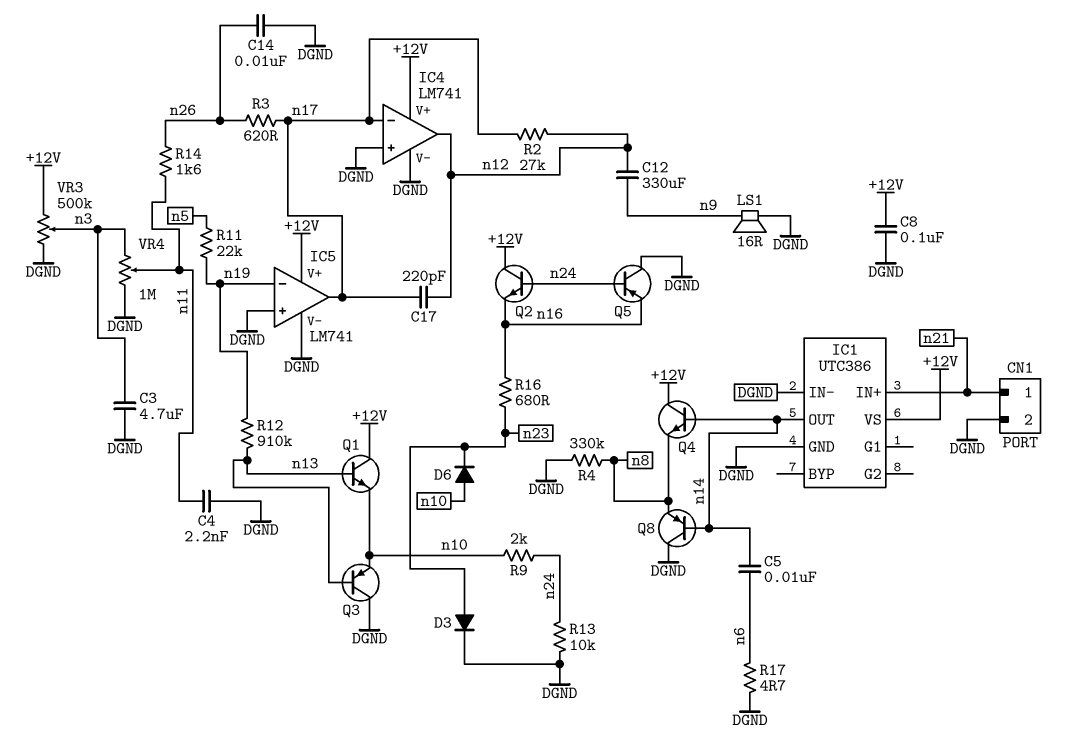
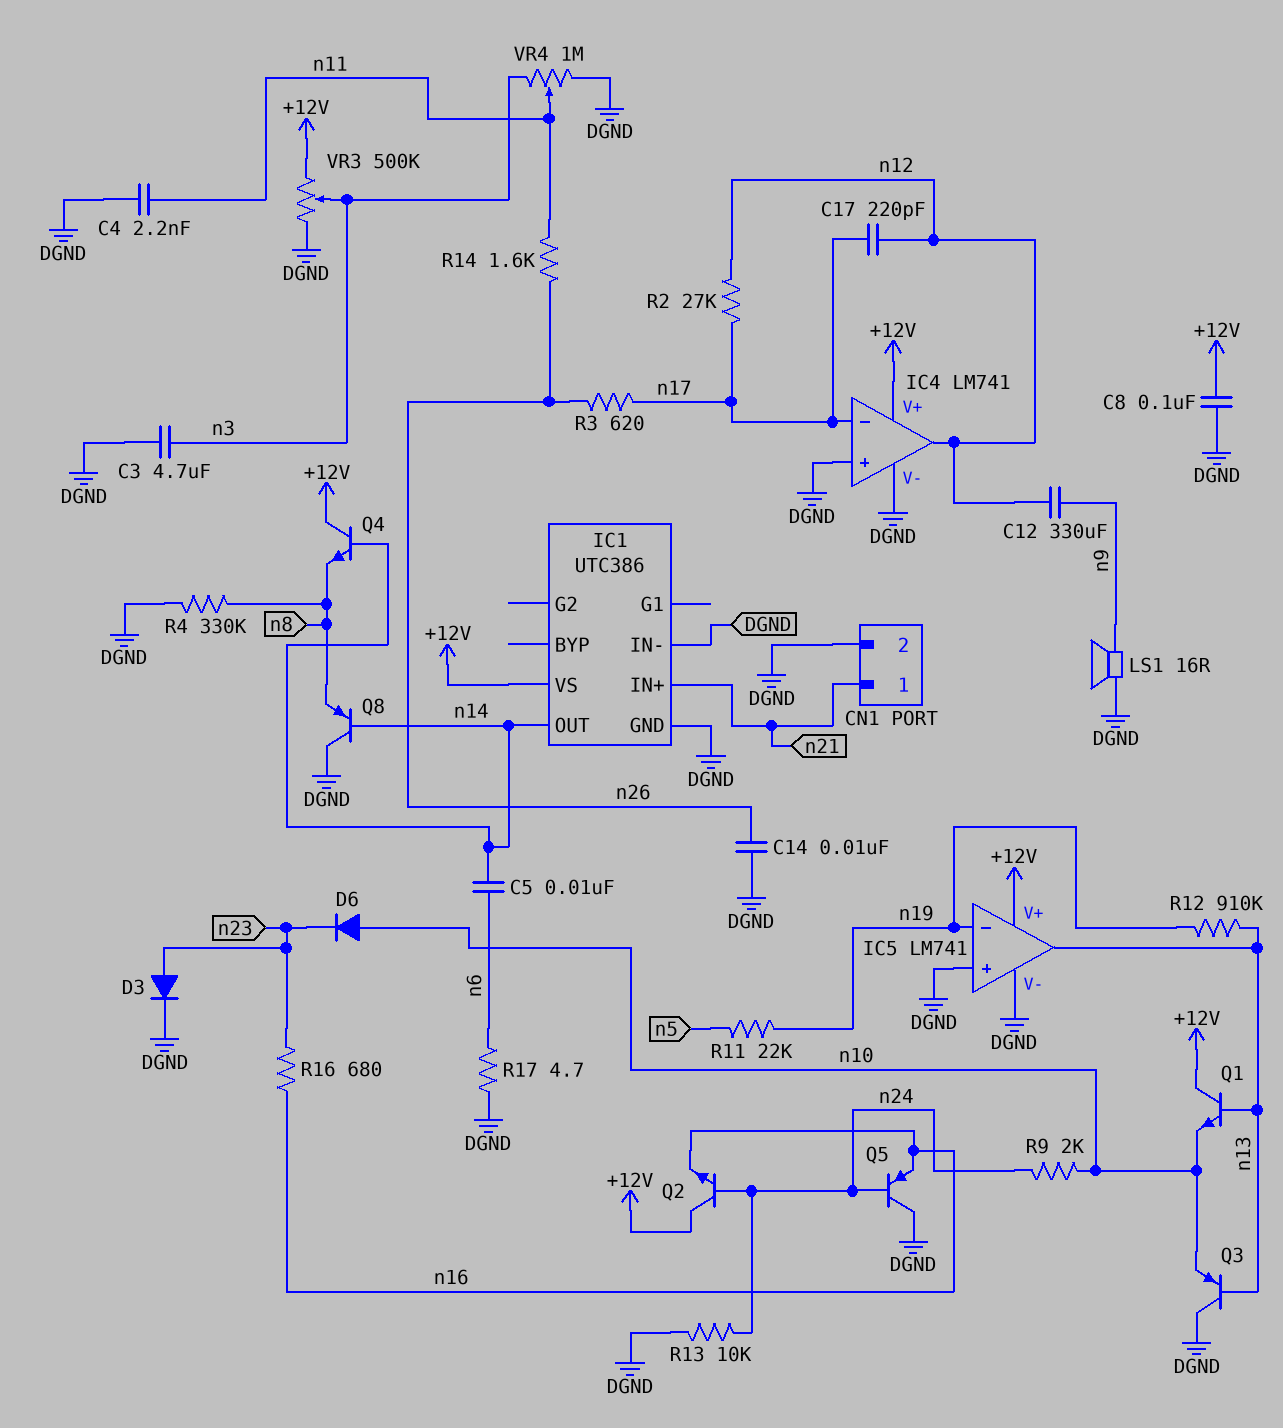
IC5 pin out: n17 -> n13

